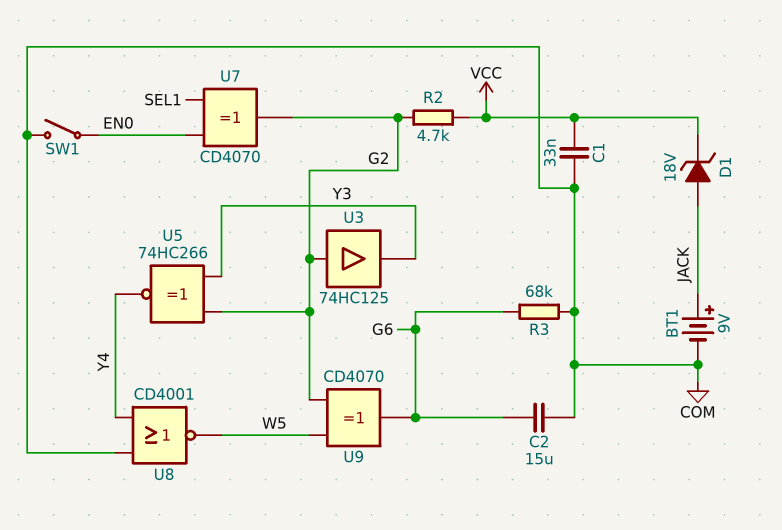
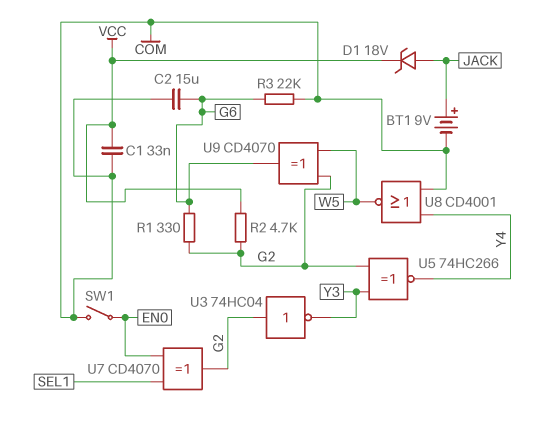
R1: none -> 330 (G2, G6)
R3: 68k (COM, G6) -> 22k (COM, G6)
U3: buffer 74HC125 (in G2, out Y3) -> NOT 74HC04 (in G2, out Y3)

